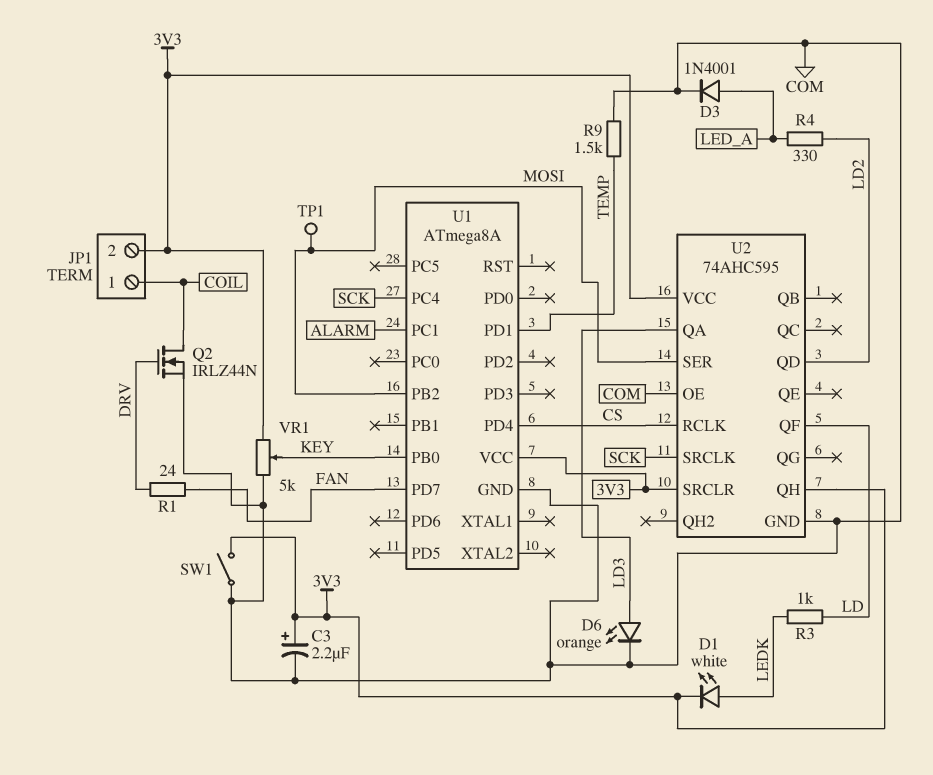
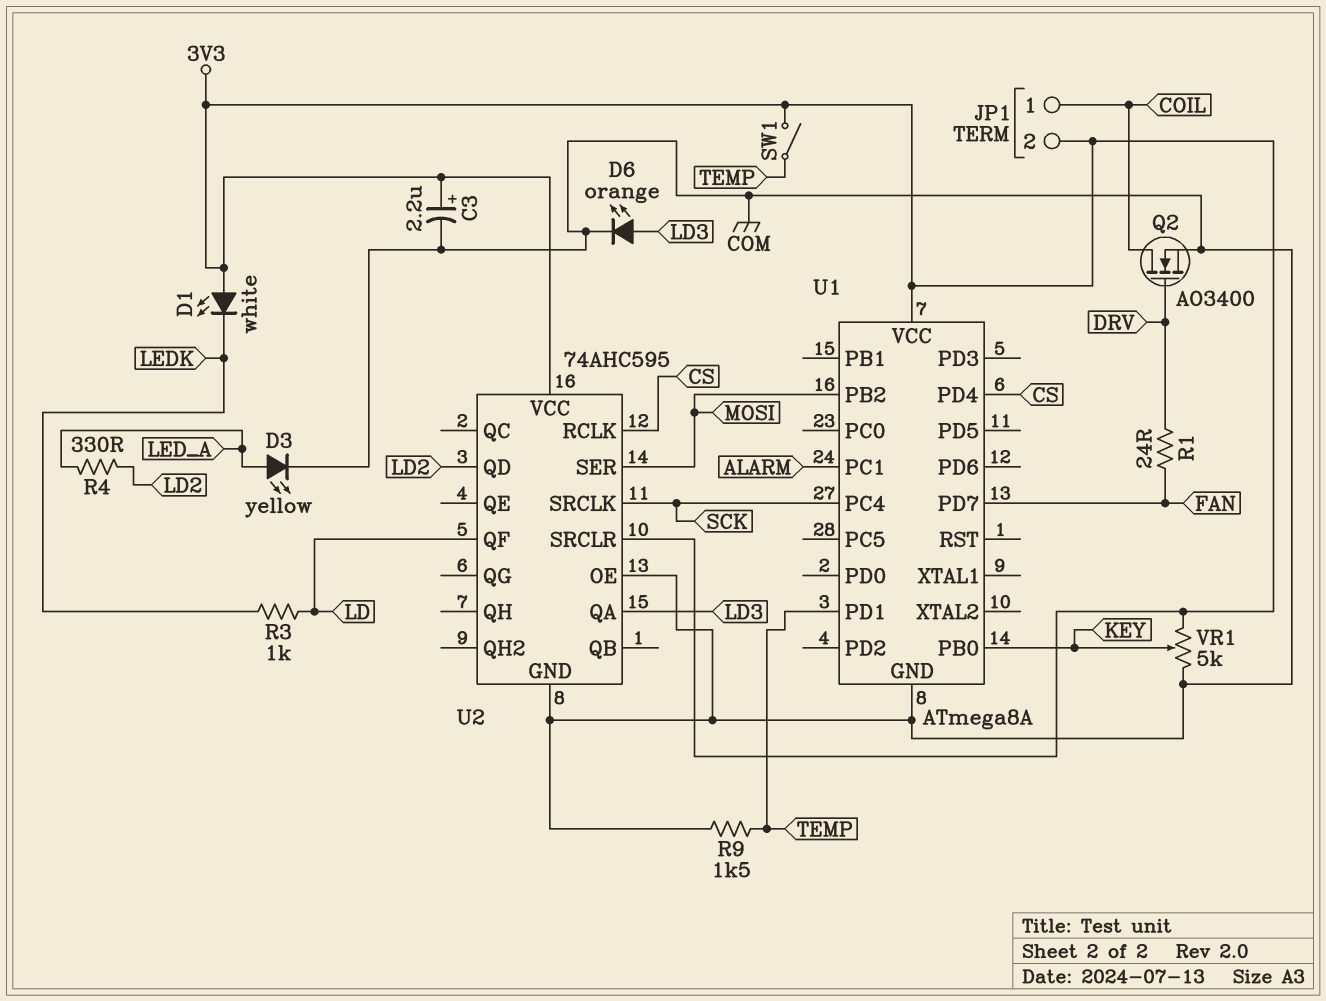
D1: LED white (A LEDK, K 3V3) -> LED white (A 3V3, K LEDK)
D3: diode 1N4001 (A LED_A, K COM) -> LED yellow (A LED_A, K COM)
Q2: NMOS IRLZ44N (G DRV, D COIL, S COM) -> NMOS AO3400 (G DRV, D COIL, S COM)
SW1: switch (3V3, COM) -> switch (3V3, TEMP)
TP1: test point (MOSI) -> none
U2 pin QH: 3V3 -> none

